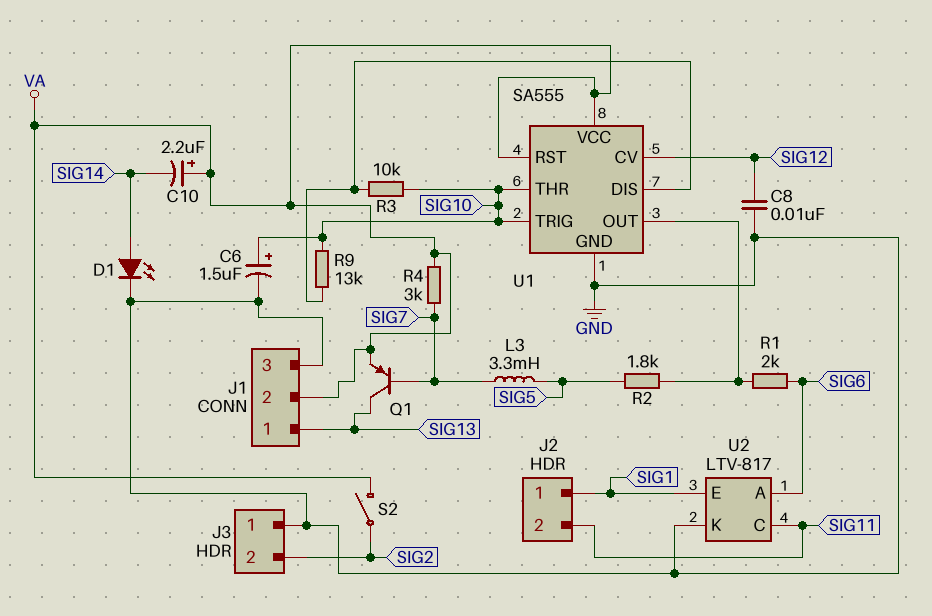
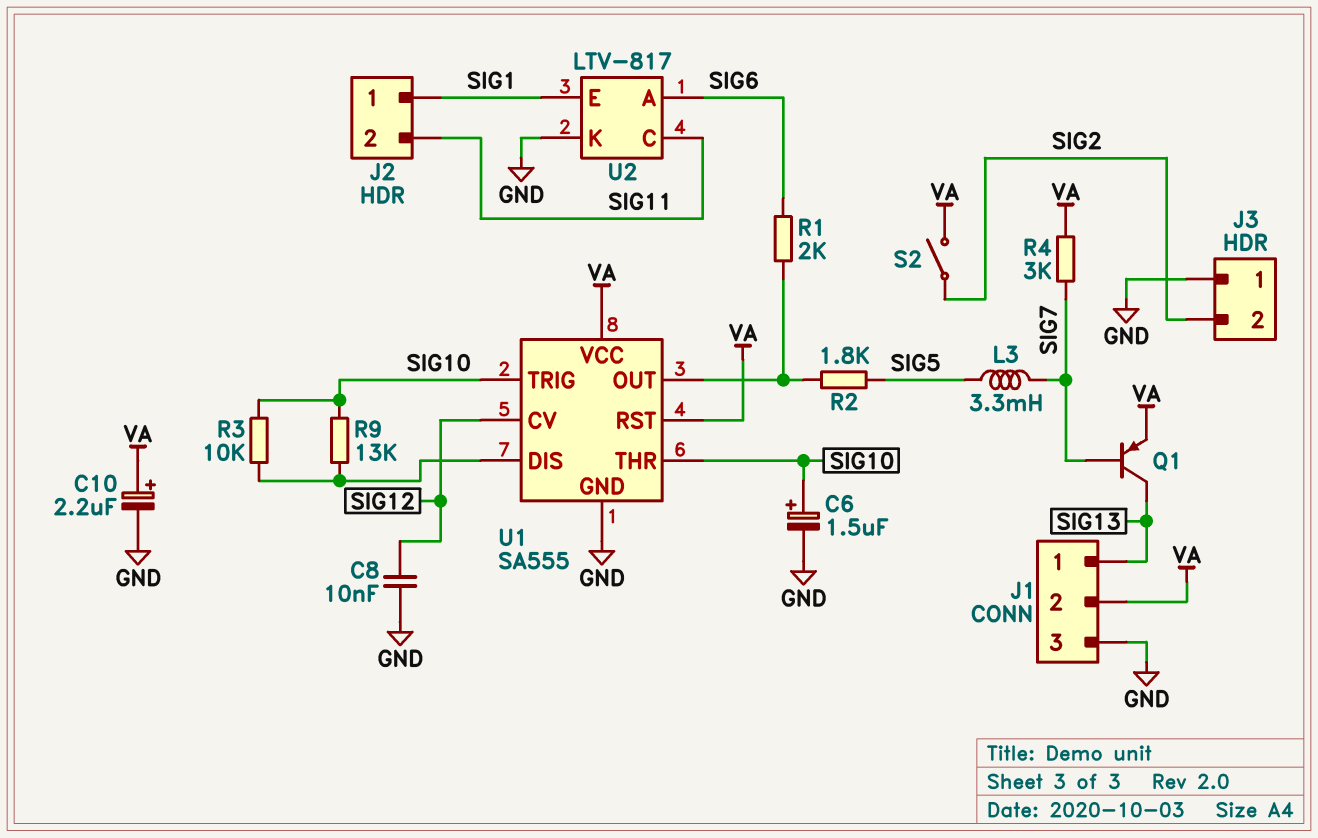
C10: 2.2uF (plus VA, minus SIG14) -> 2.2uF (plus VA, minus GND)
D1: LED (A SIG14, K GND) -> none

